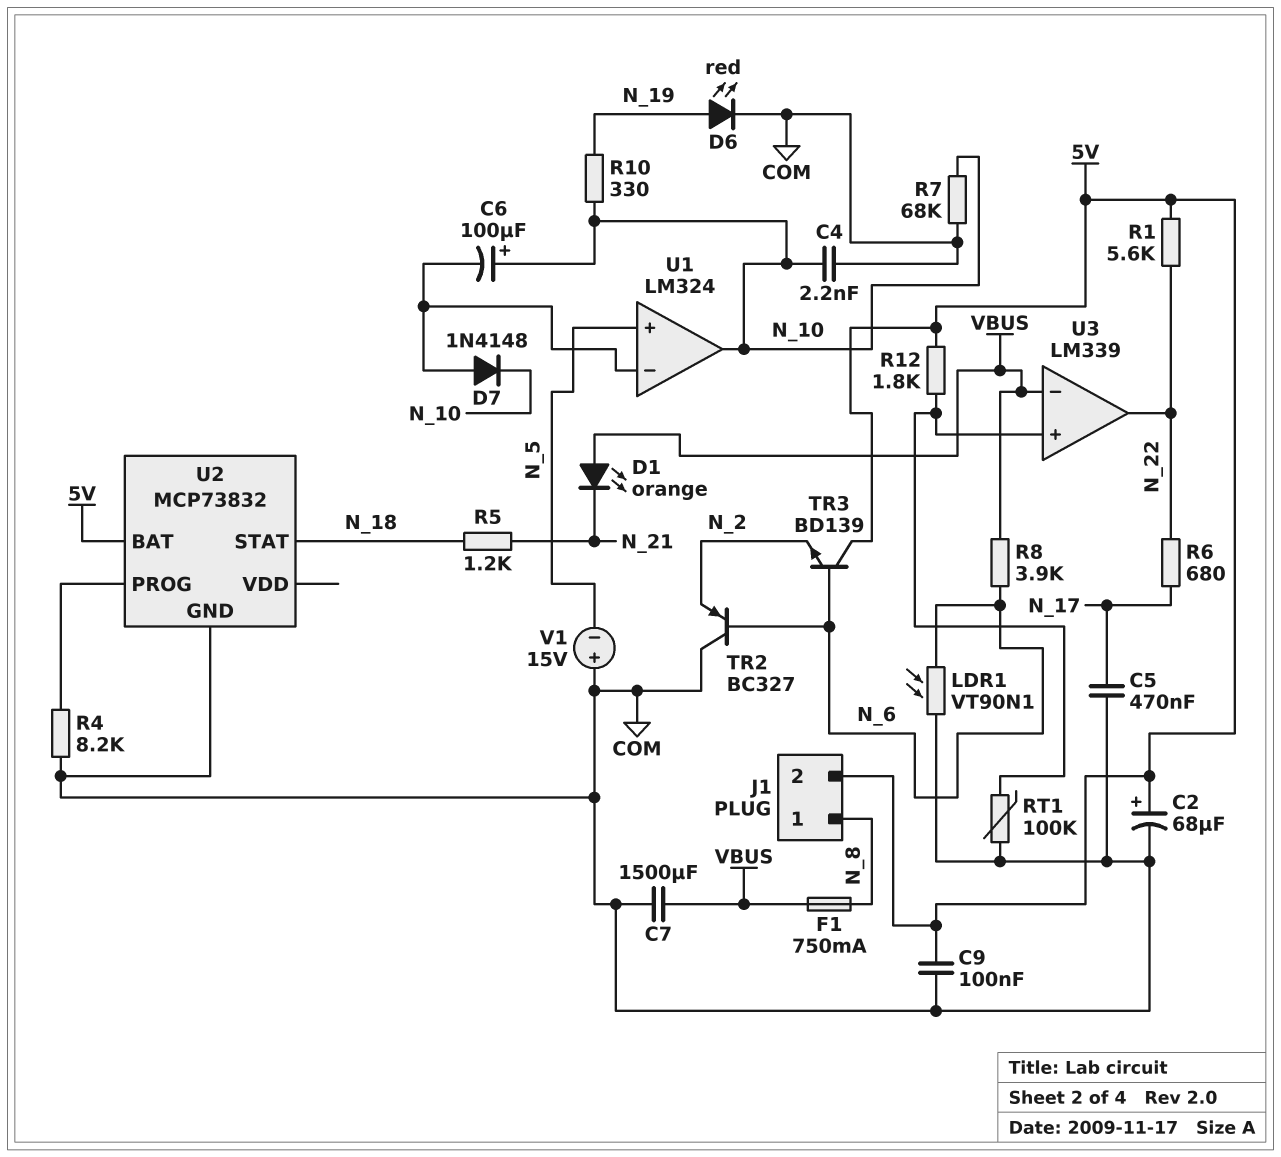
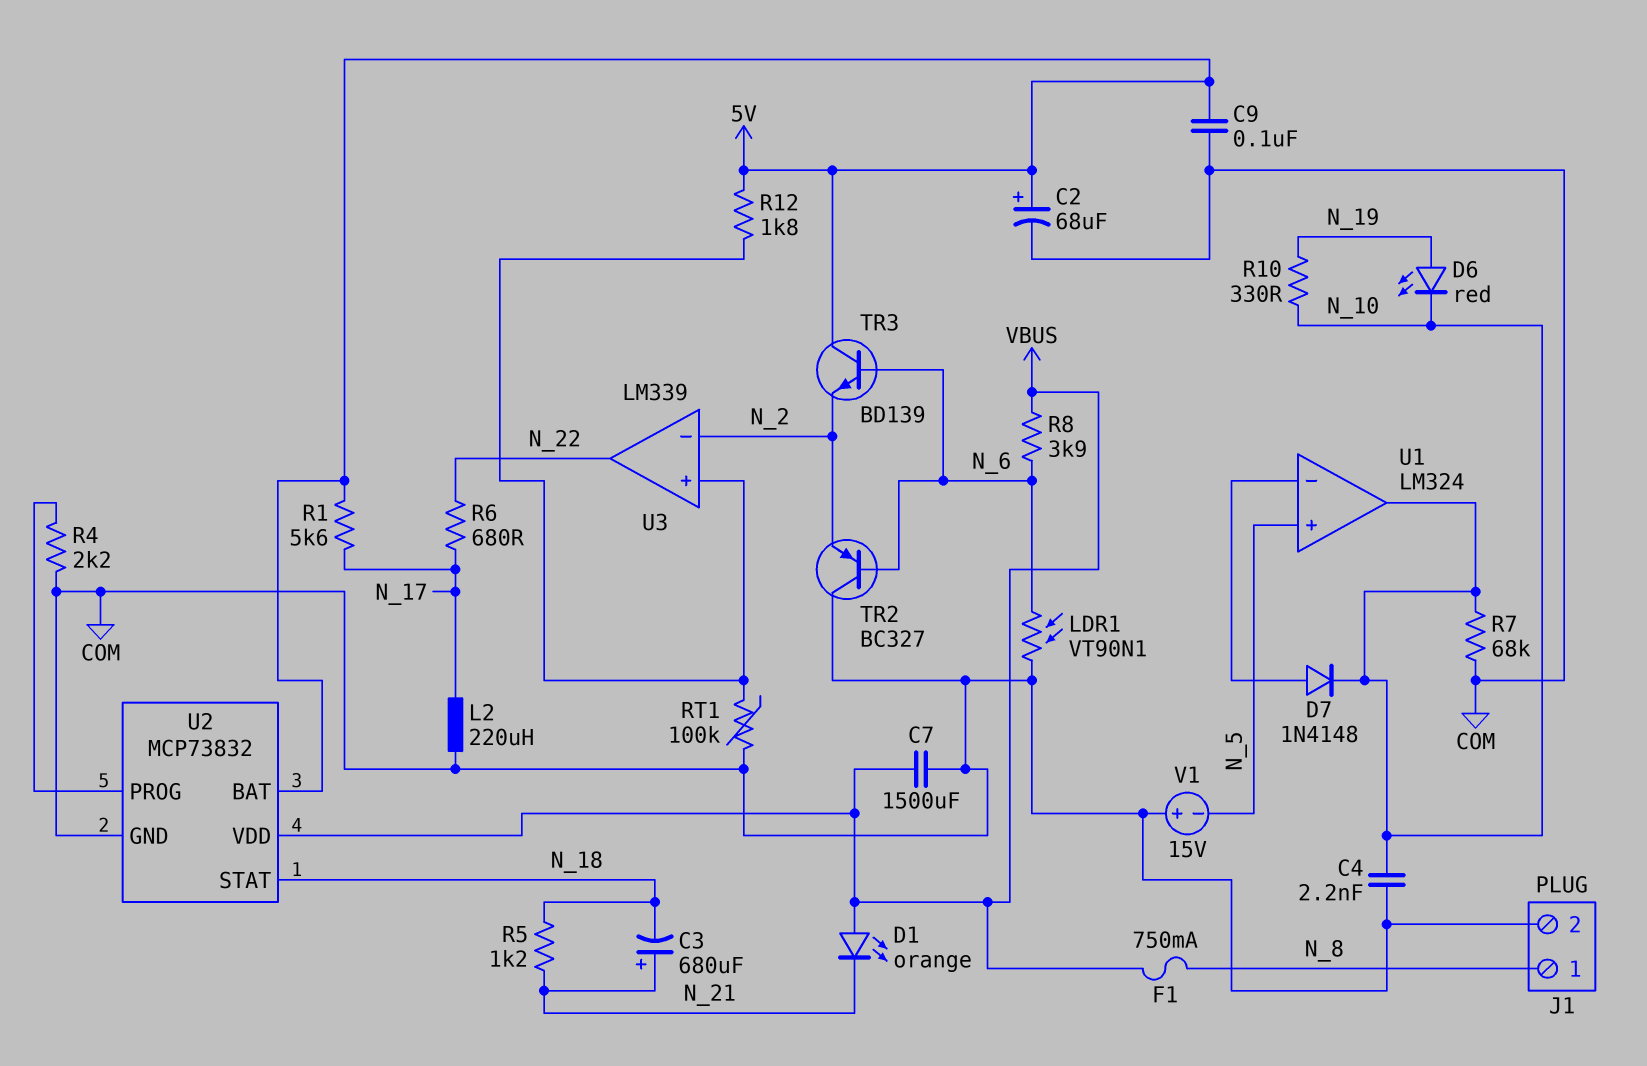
C3: none -> 680uF (plus N_21, minus N_18)
C5: 470nF (COM, N_17) -> none
C6: 100uF (plus N_10, minus U1/in-) -> none
D6: LED red (A N_19, K COM) -> LED red (A N_19, K N_10)
J1 pin 2: 5V -> COM
L2: none -> 220uH (COM, N_17)
R1: 5.6k (5V, N_22) -> 5.6k (5V, N_17)
R4: 8.2k (COM, U2/PROG) -> 2.2k (COM, U2/PROG)
U2 pin VDD: none -> VBUS
U3 pin in-: VBUS -> N_2

